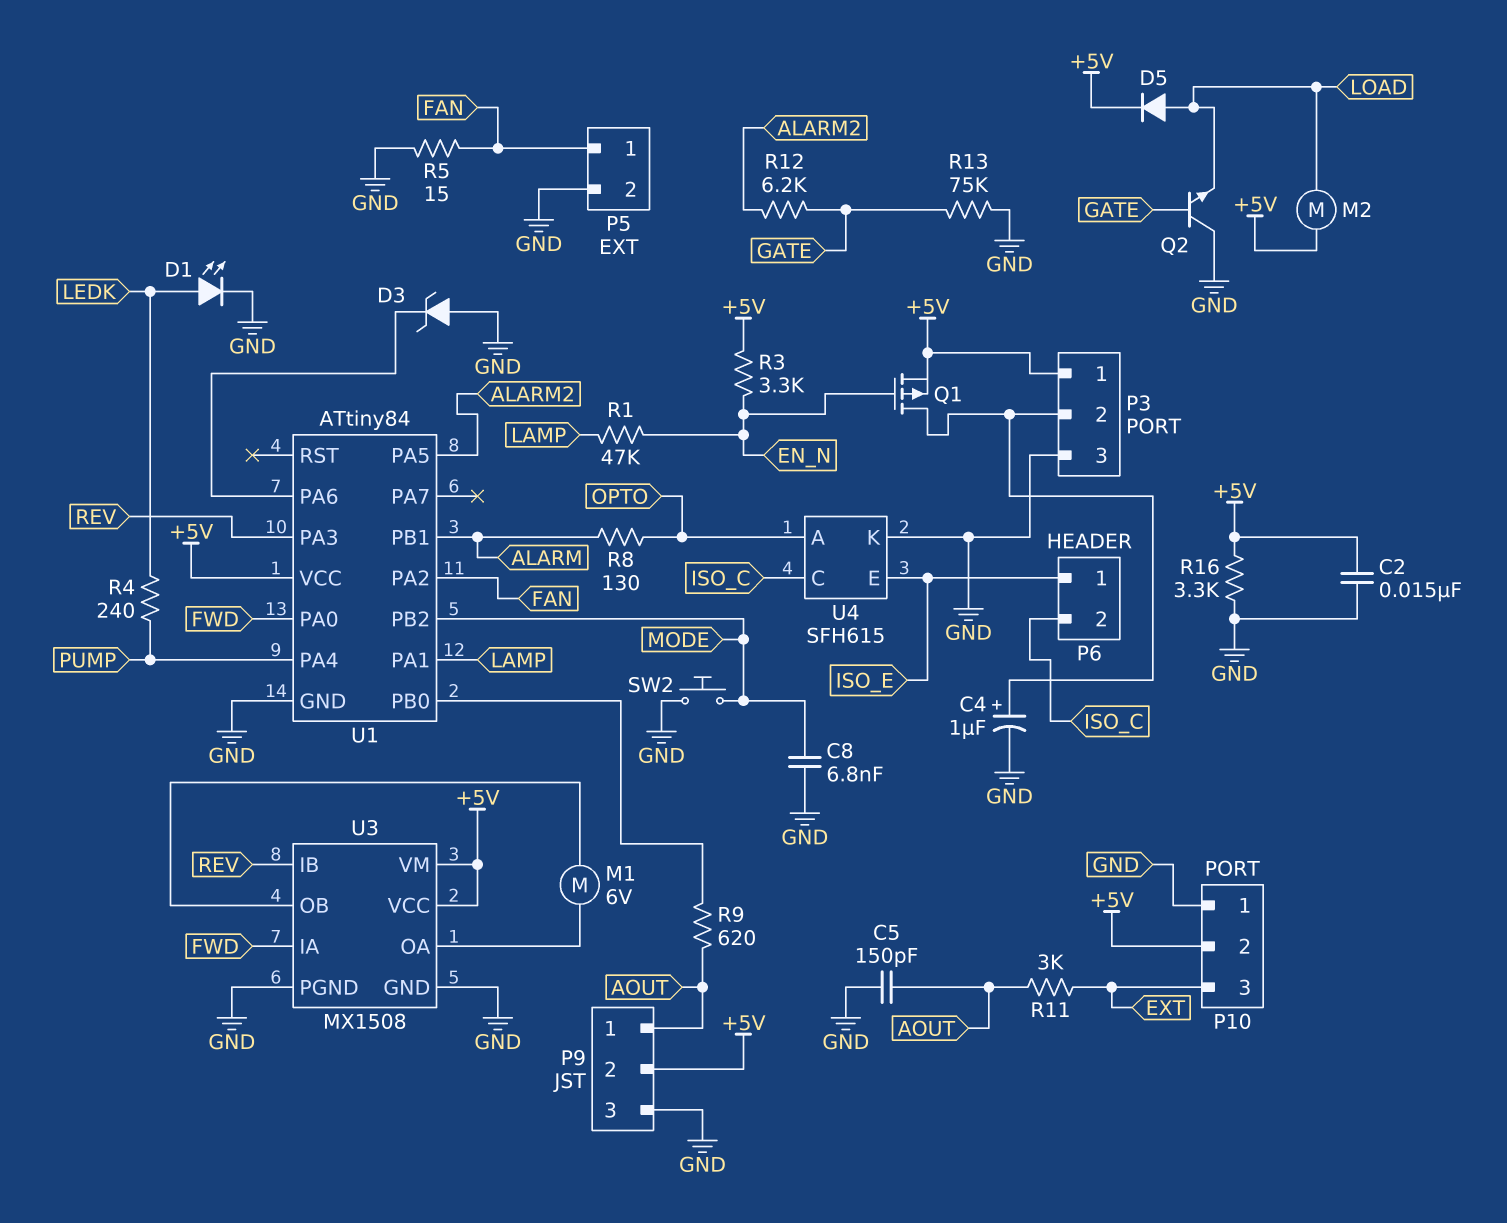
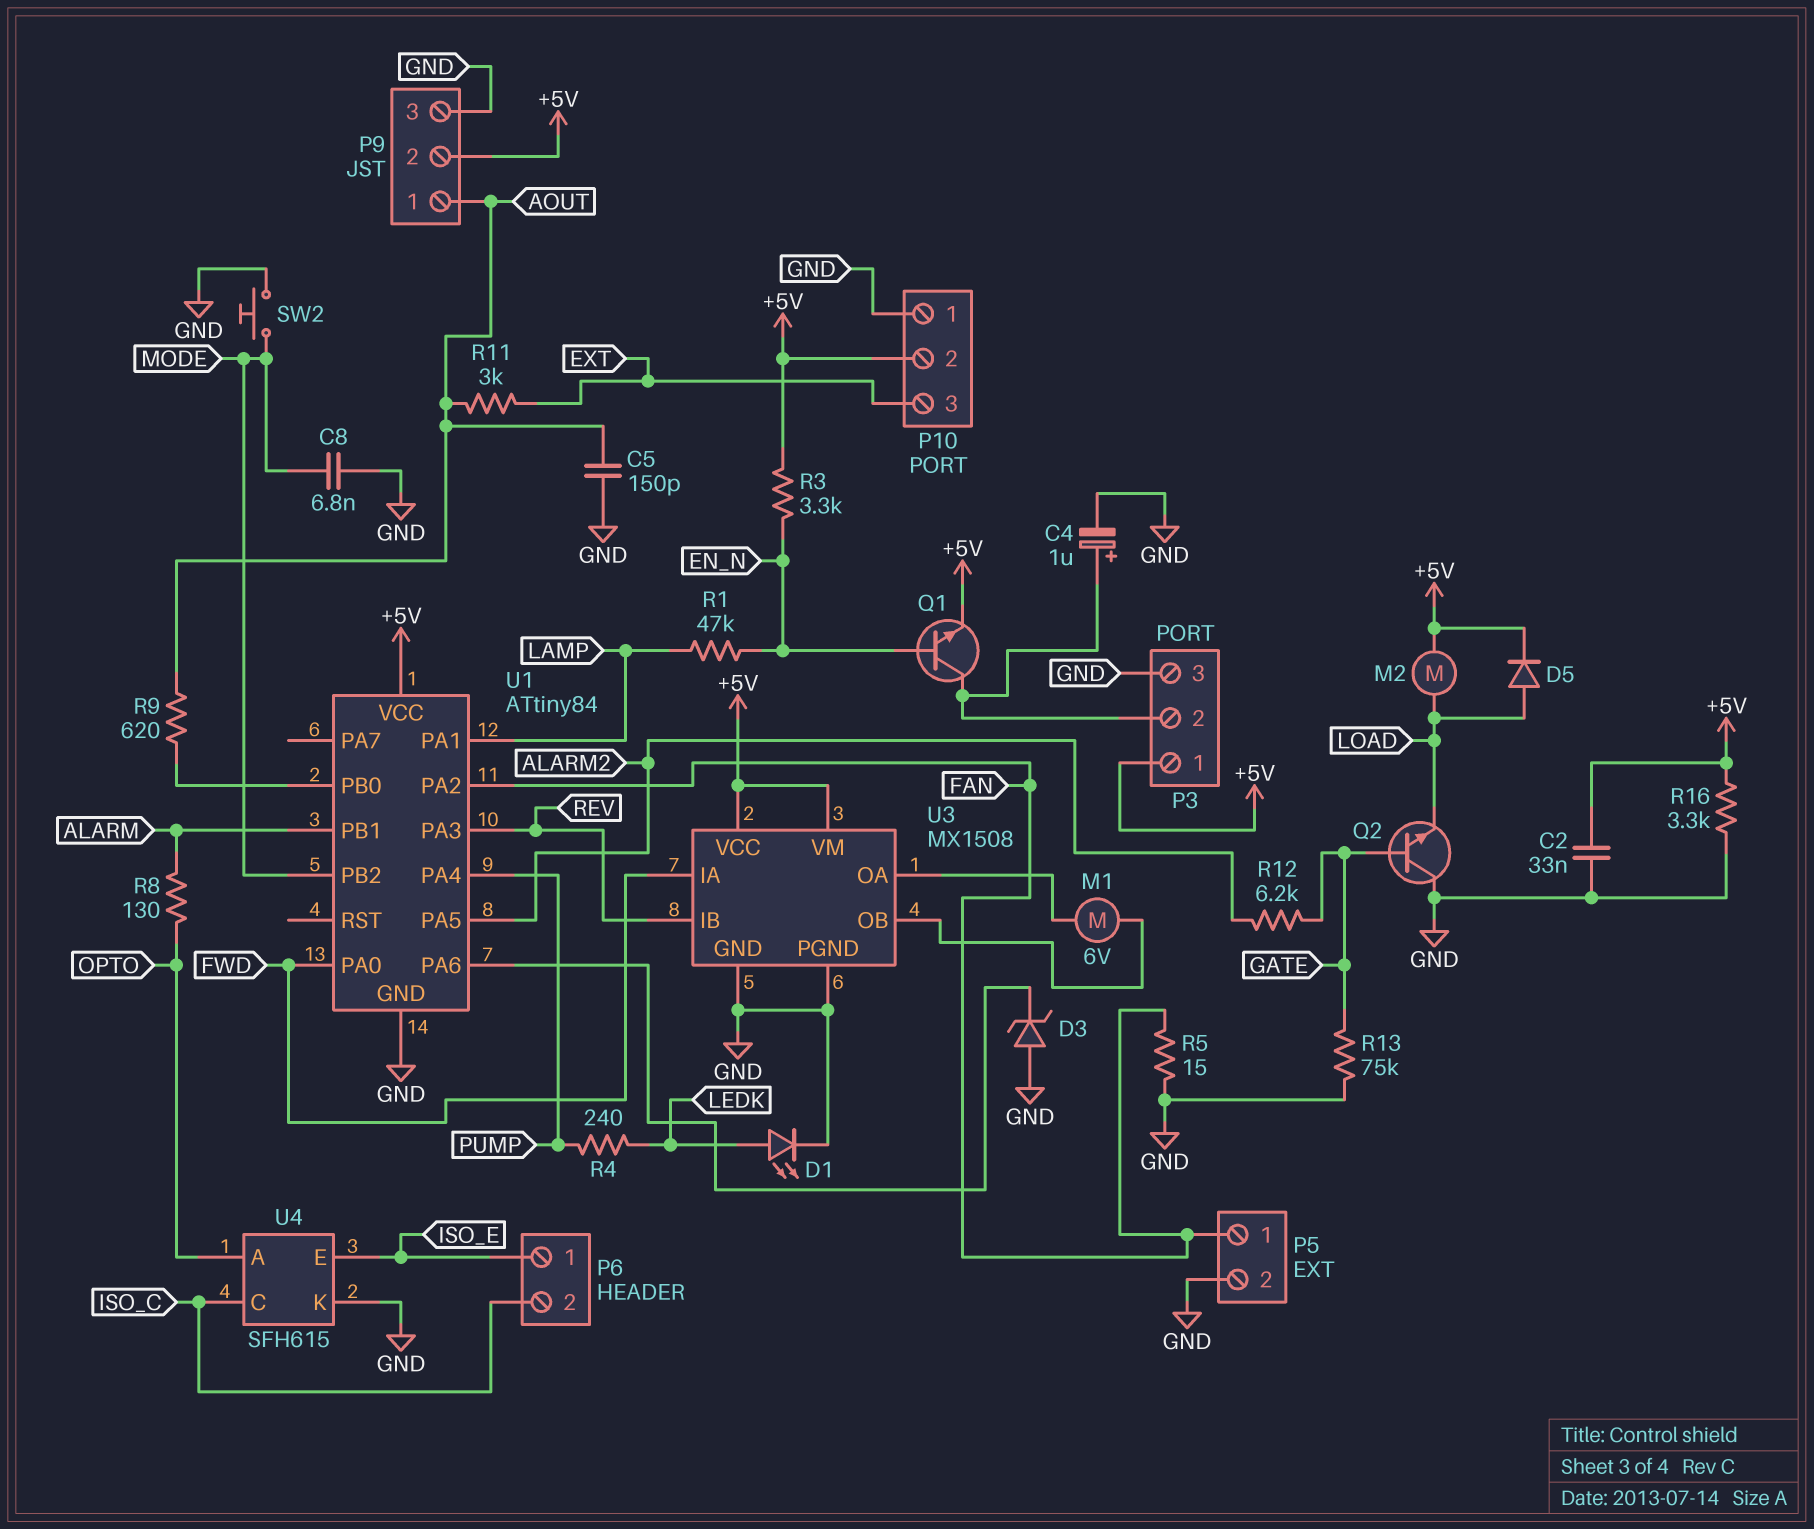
C2: 15nF (+5V, GND) -> 33nF (+5V, GND)
Q1: PMOS (G EN_N, D P3/2, S +5V) -> NPN (B EN_N, C P3/2, E +5V)

